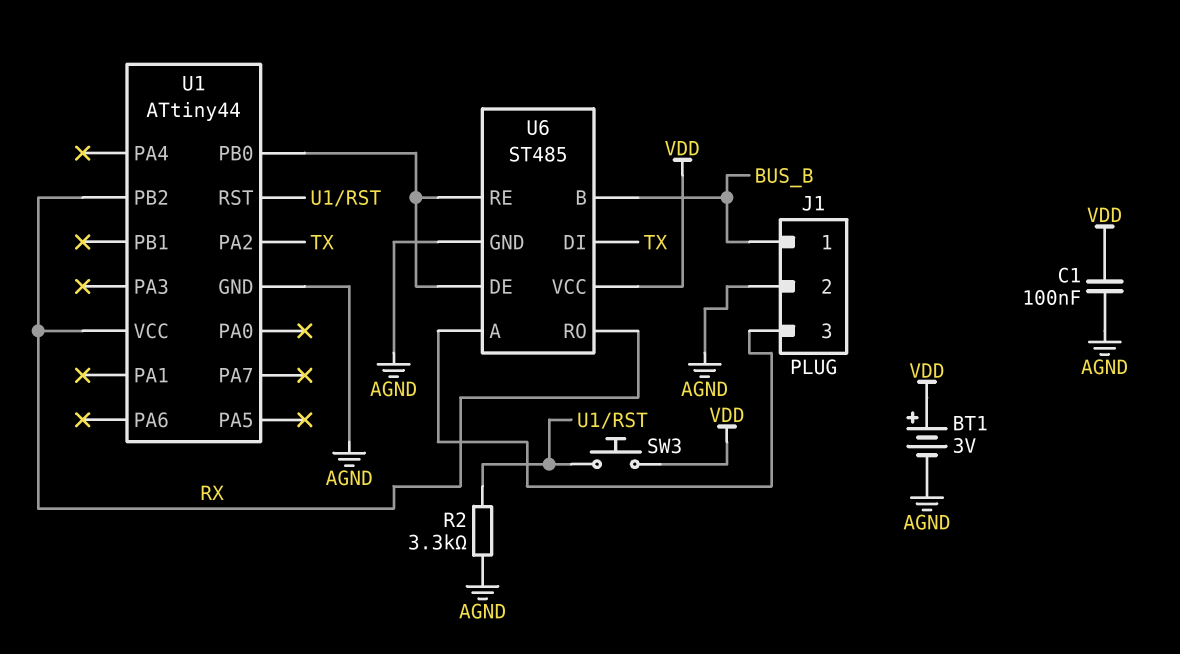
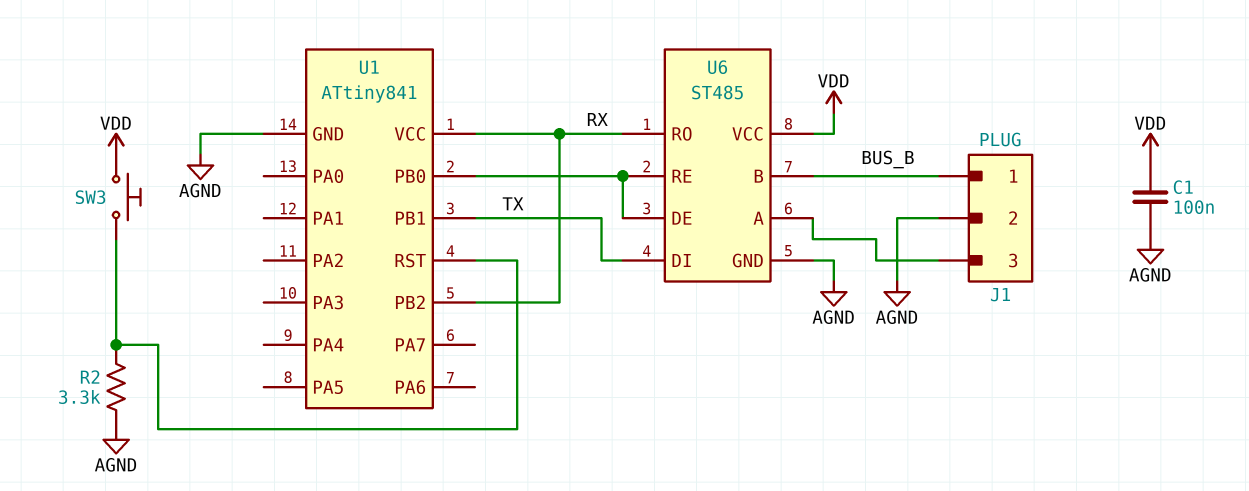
BT1: 3V (plus VDD, minus AGND) -> none
U1: ATtiny44 -> ATtiny841
U1 pin PA2: TX -> none
U1 pin PB1: none -> TX

